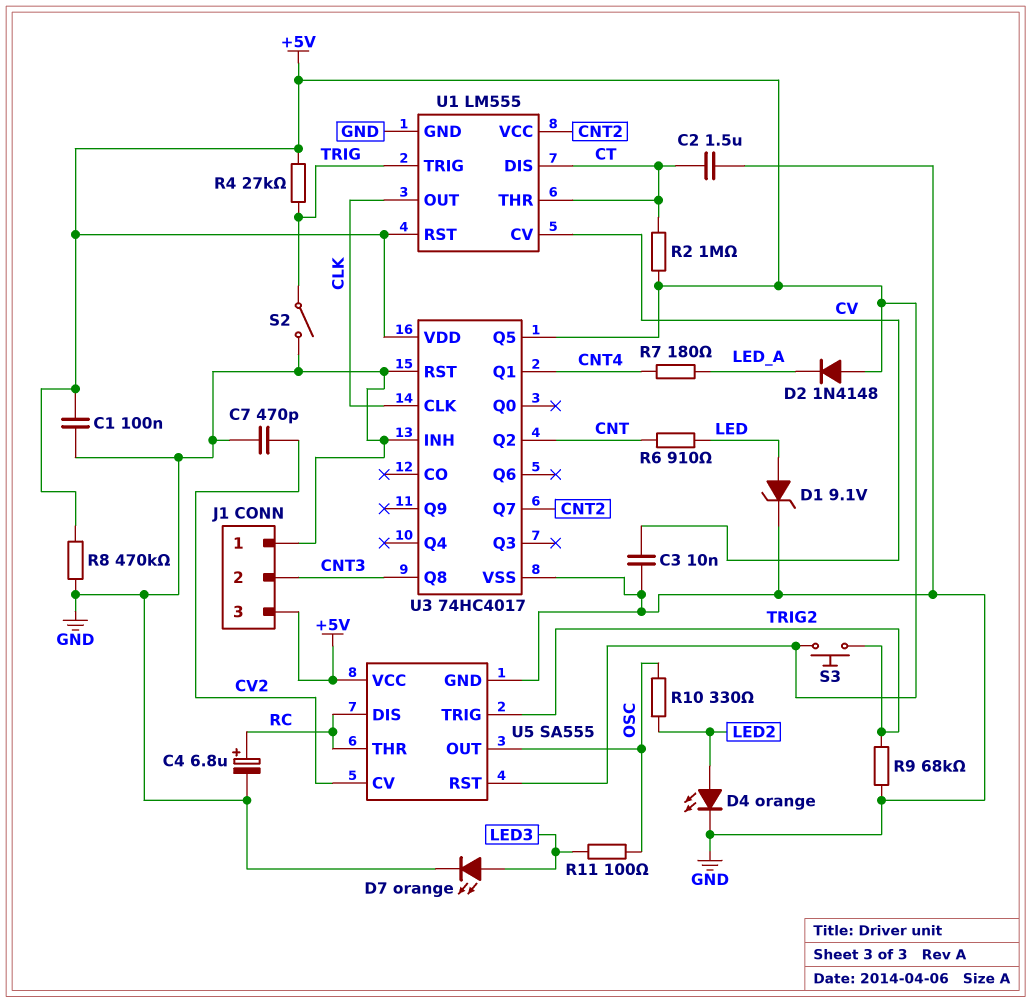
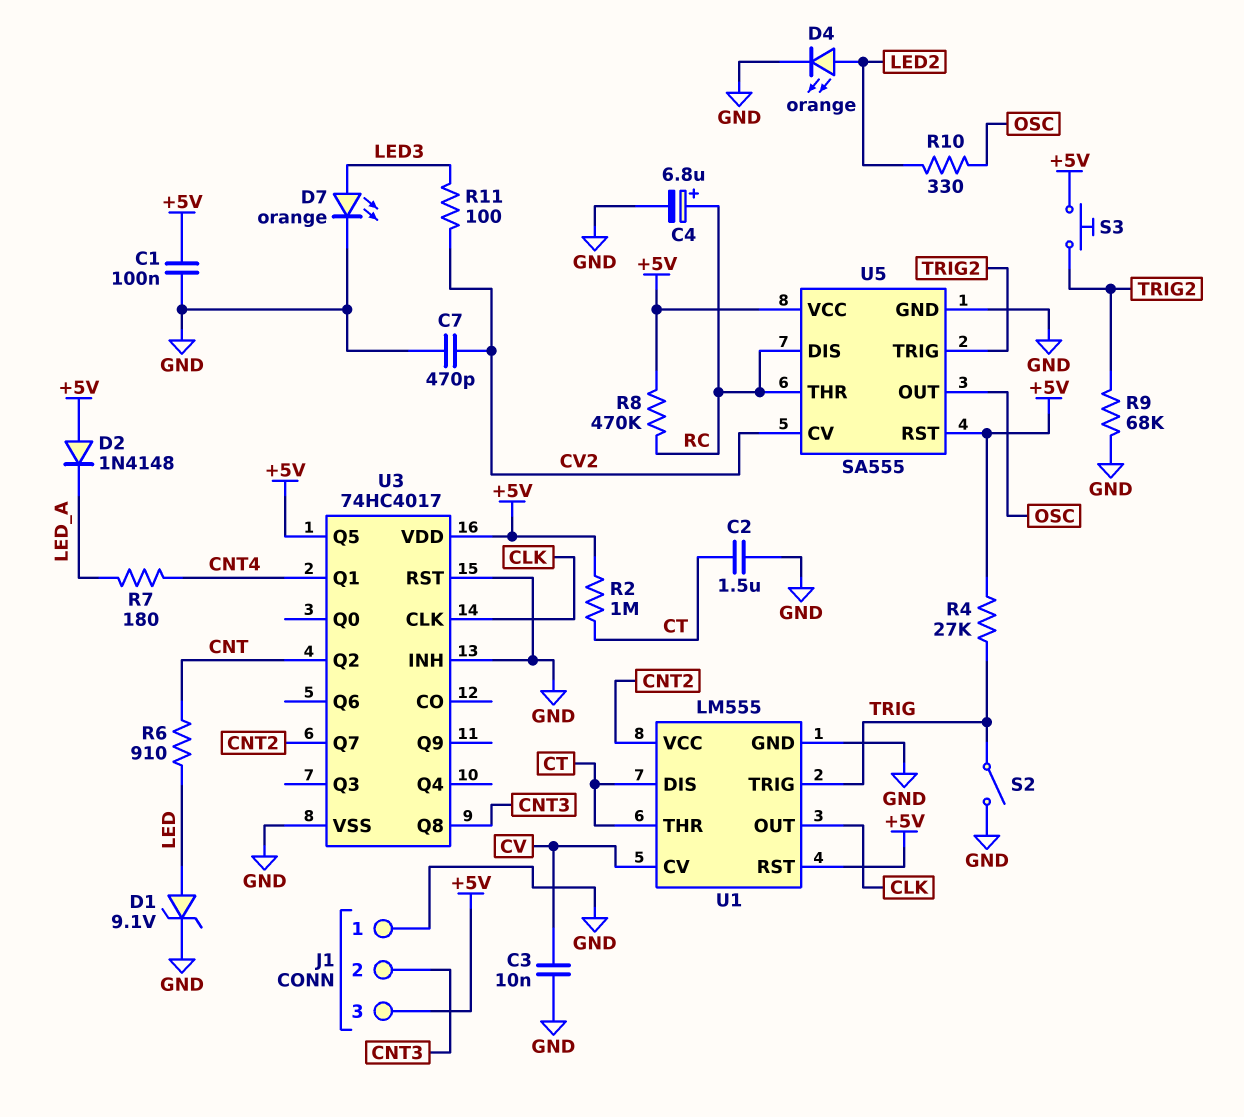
R8: 470k (+5V, GND) -> 470k (+5V, RC)
R11: 100 (LED3, OSC) -> 100 (CV2, LED3)

